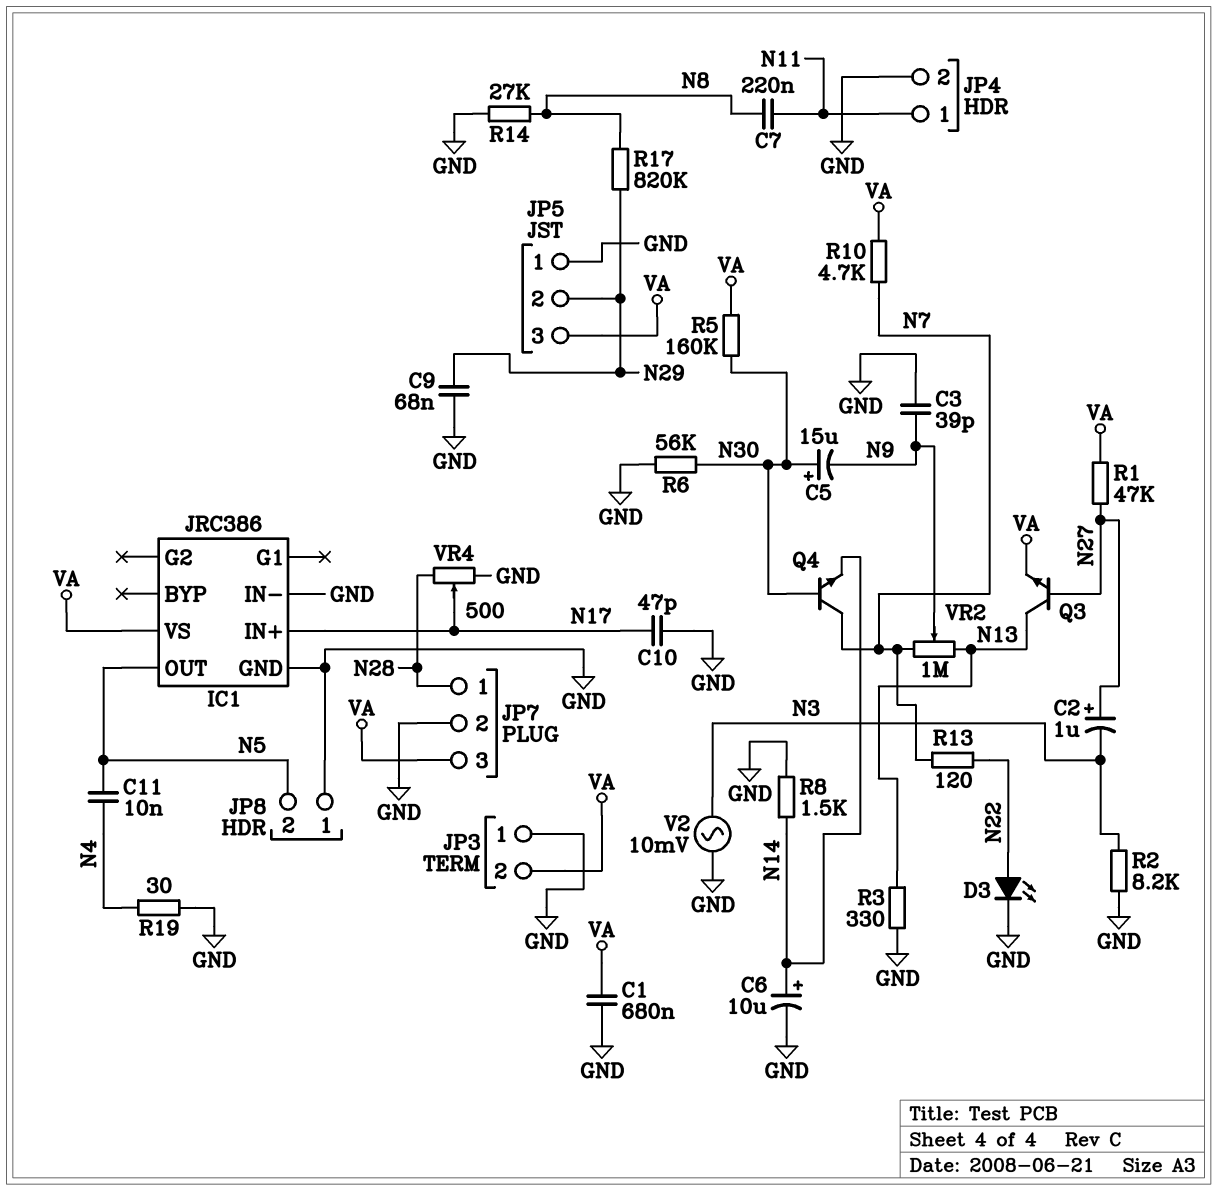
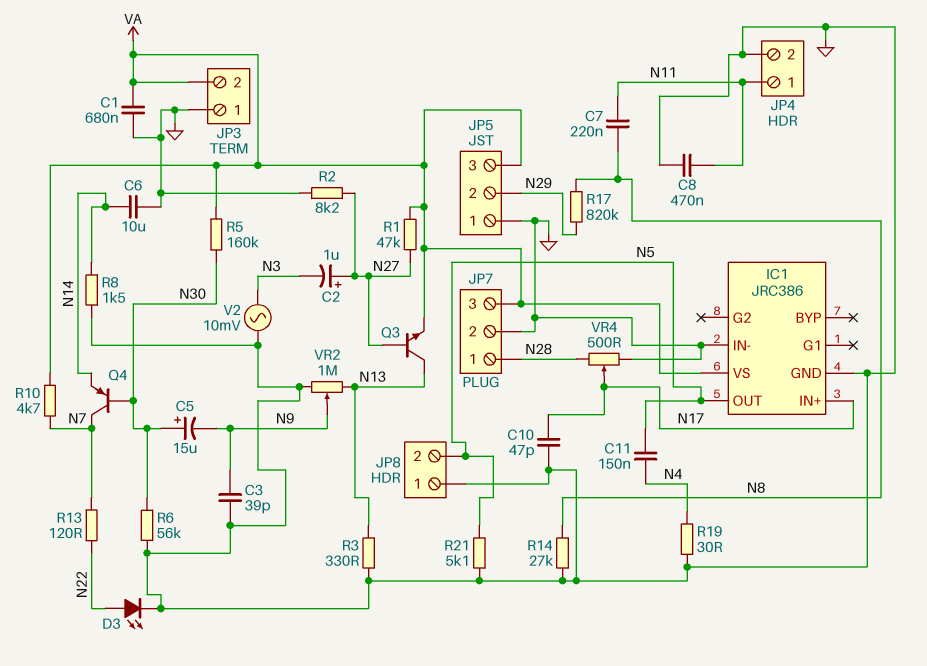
C6: 10uF (plus N14, minus GND) -> 10uF (GND, N14)
C8: none -> 470nF (GND, N11)
C9: 68nF (GND, N29) -> none
C11: 10nF (N4, N5) -> 150nF (N4, N5)
Q4: NPN (B N30, C N7, E N14) -> PNP (B N30, C N7, E N14)
R2: 8.2k (GND, N3) -> 8.2k (GND, N27)
R21: none -> 5.1k (GND, N5)
VR2: 1M (N7, N13, wiper N9) -> 1M (GND, N13, wiper N9)

